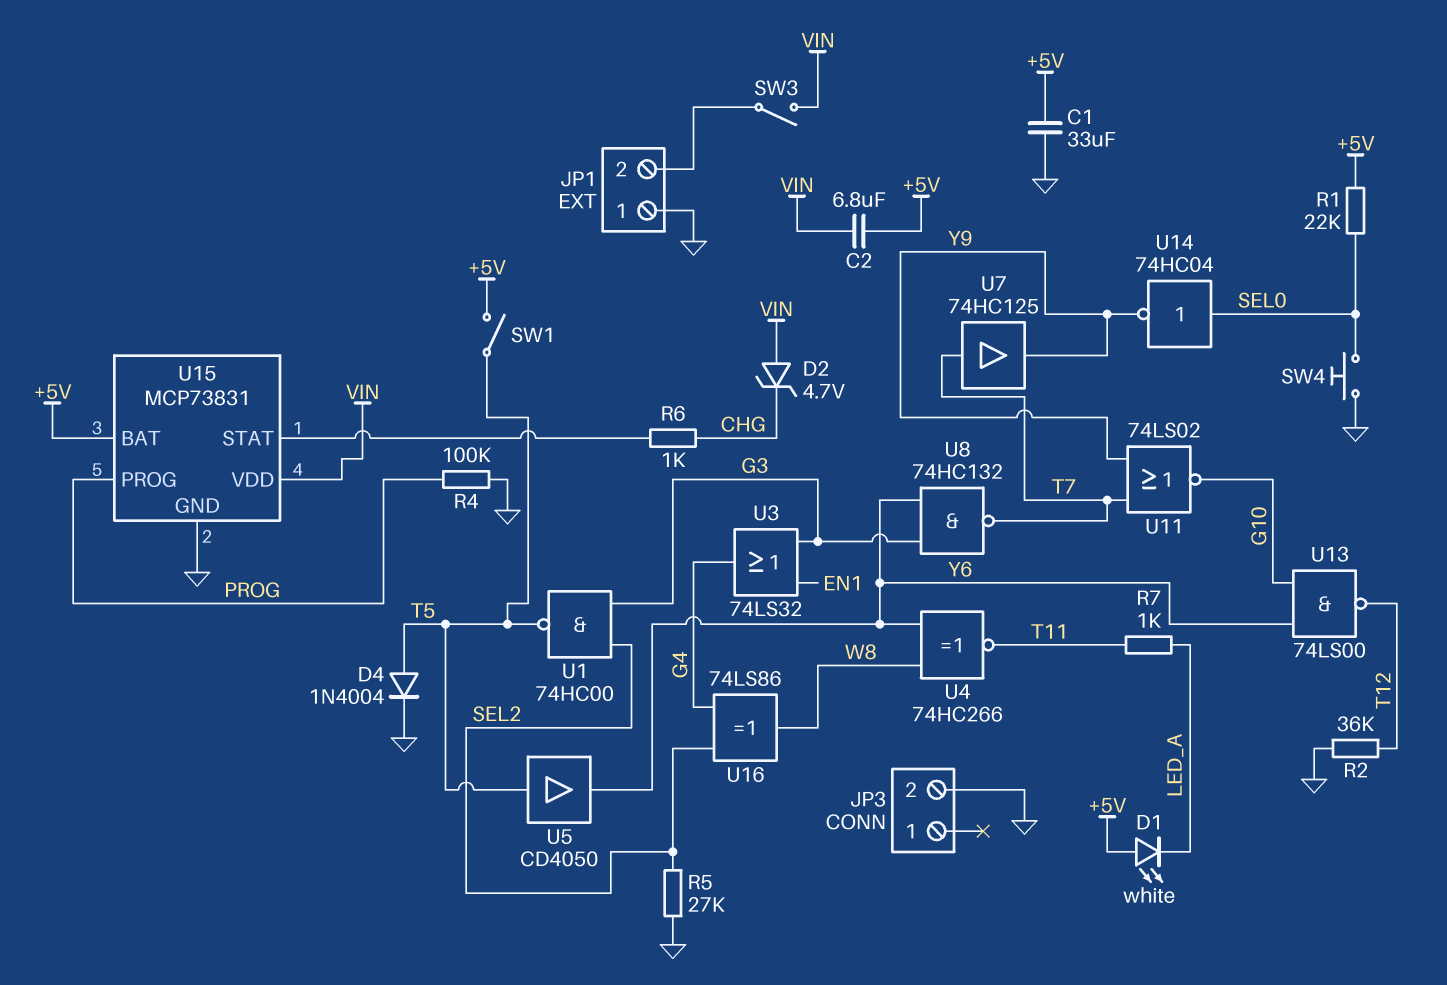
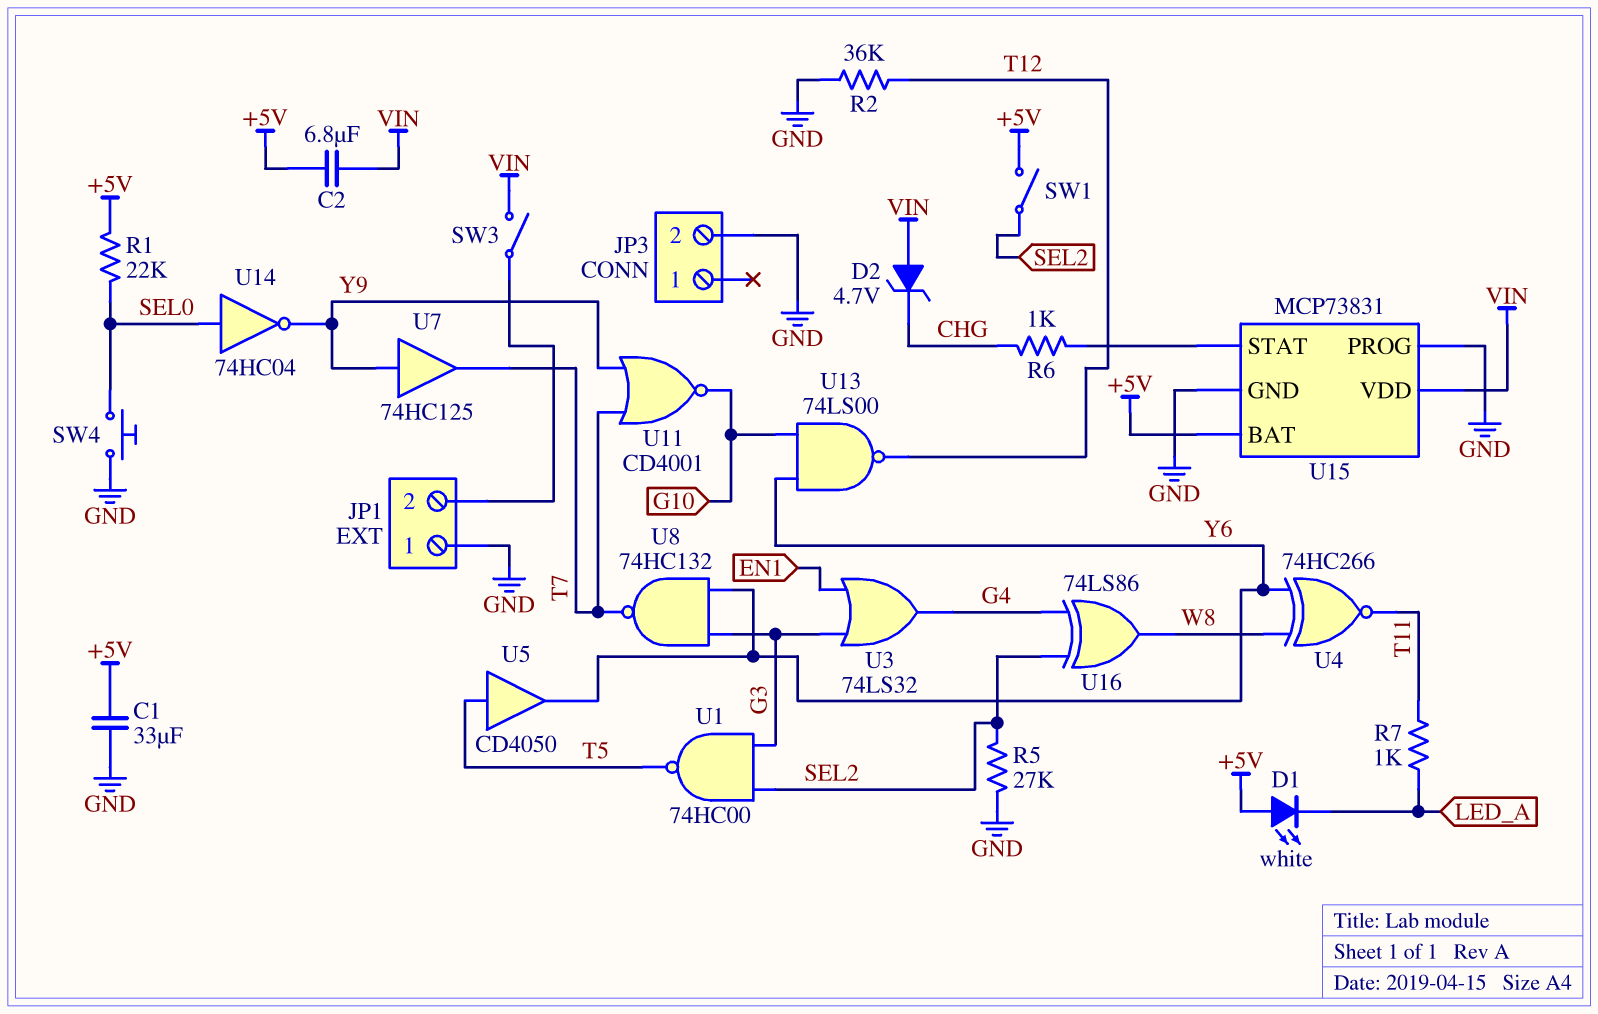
D4: diode 1N4004 (A T5, K GND) -> none
R4: 100k (GND, PROG) -> none
SW1: switch (+5V, T5) -> switch (+5V, SEL2)
U7: buffer 74HC125 (in T7, out Y9) -> buffer 74HC125 (in Y9, out T7)
U11: NOR 74LS02 (in T7, in Y9, out G10) -> NOR CD4001 (in T7, in Y9, out G10)
U15 pin PROG: PROG -> GND

